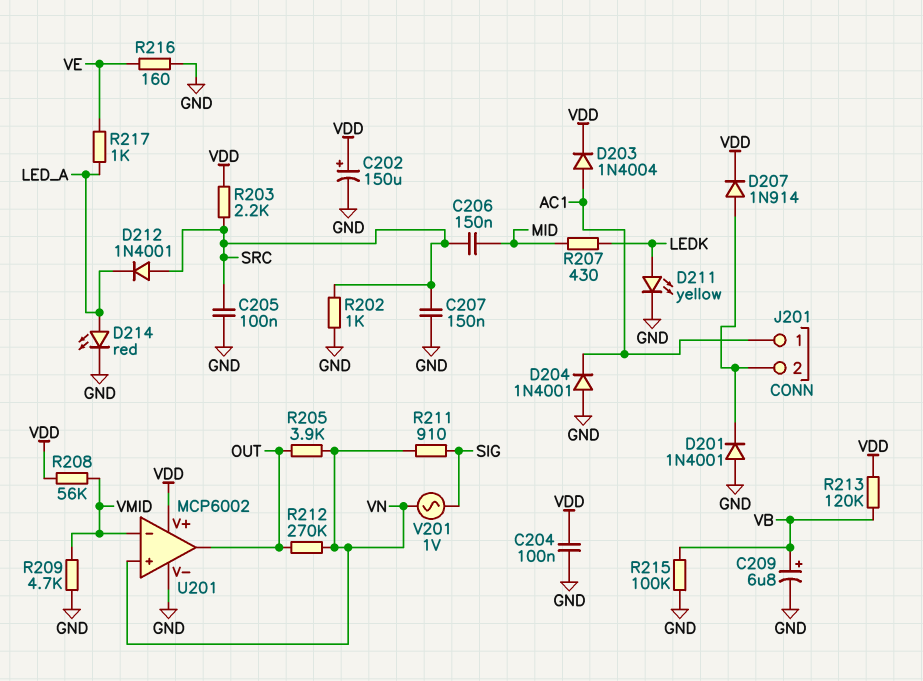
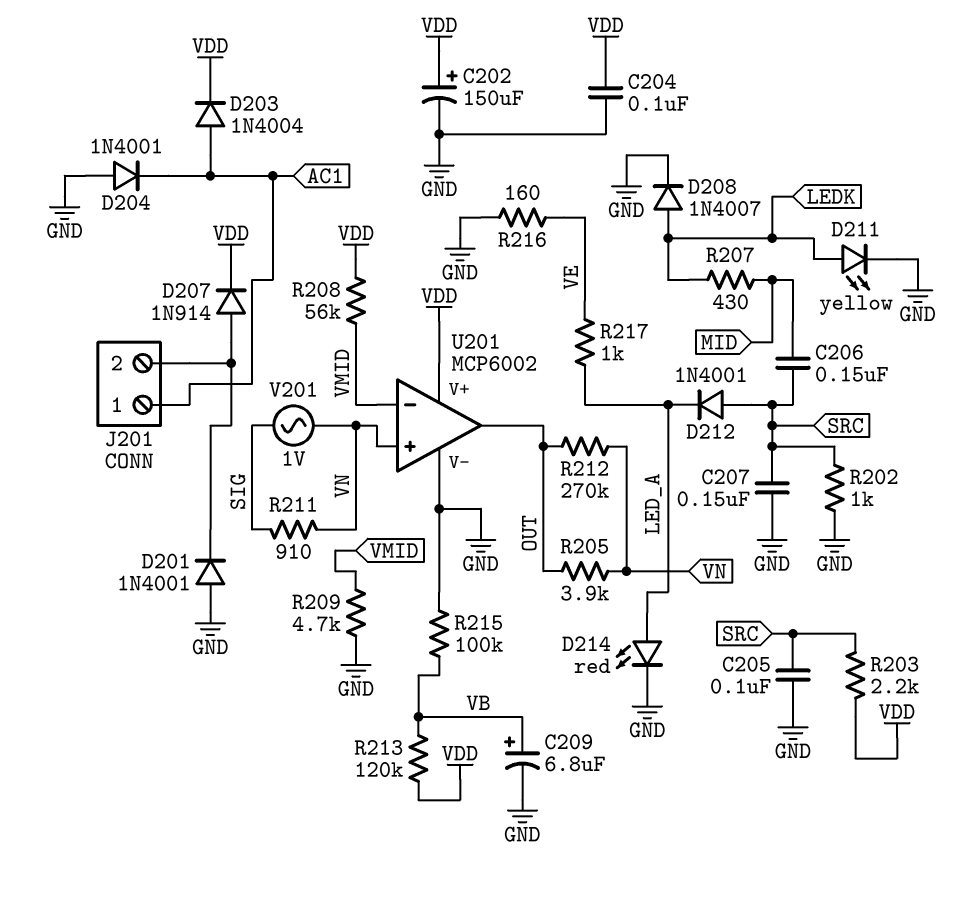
D208: none -> diode 1N4007 (A LEDK, K GND)

